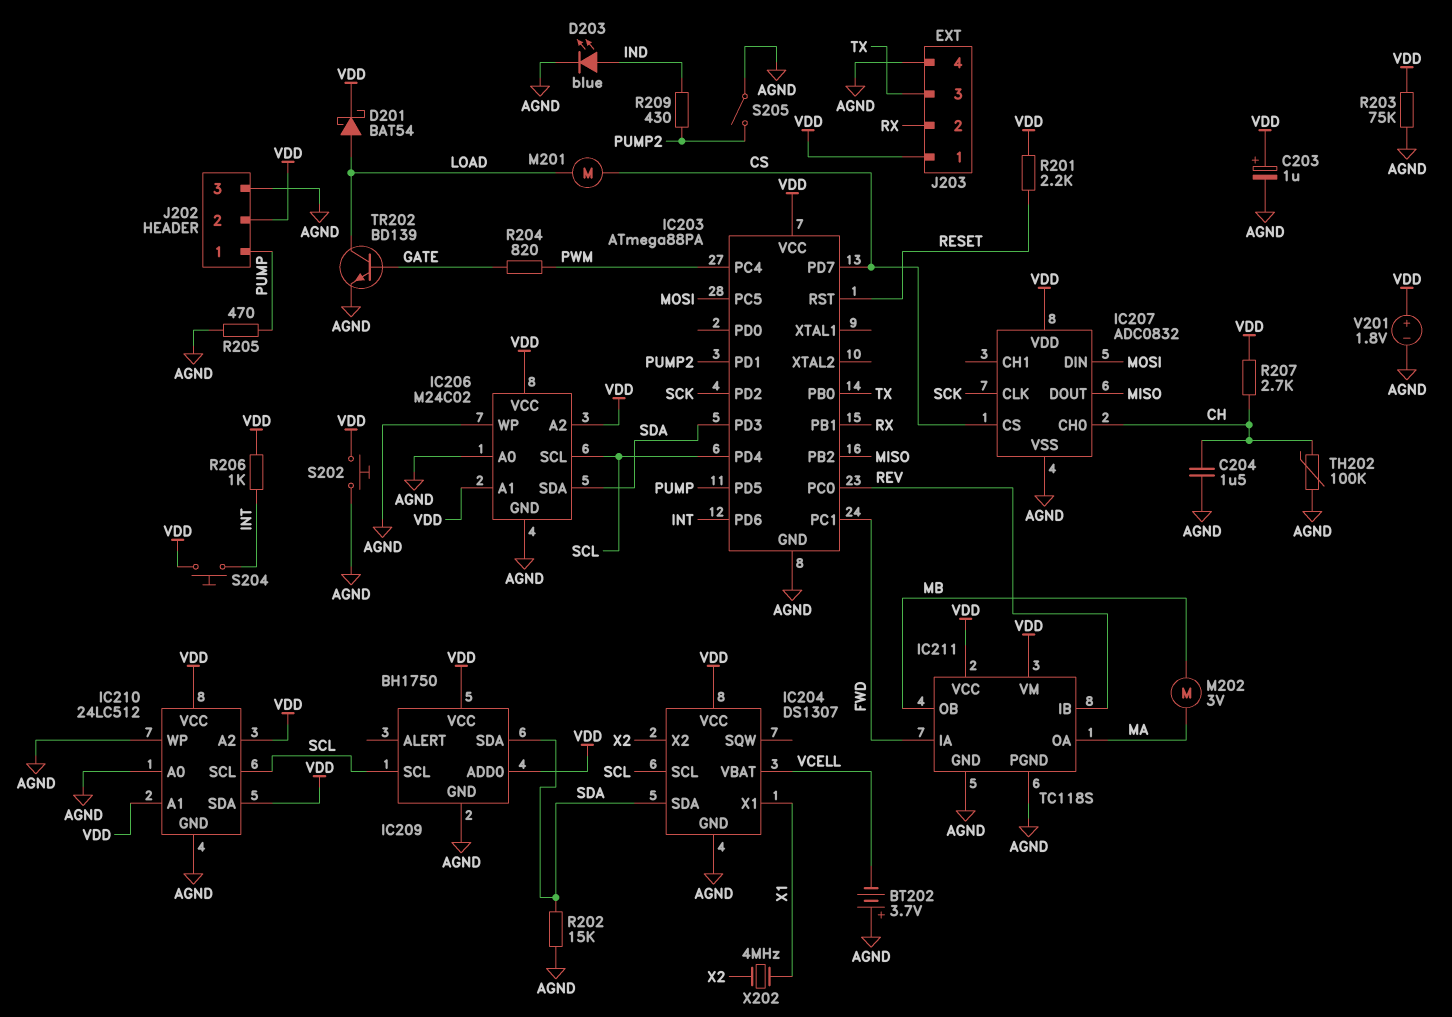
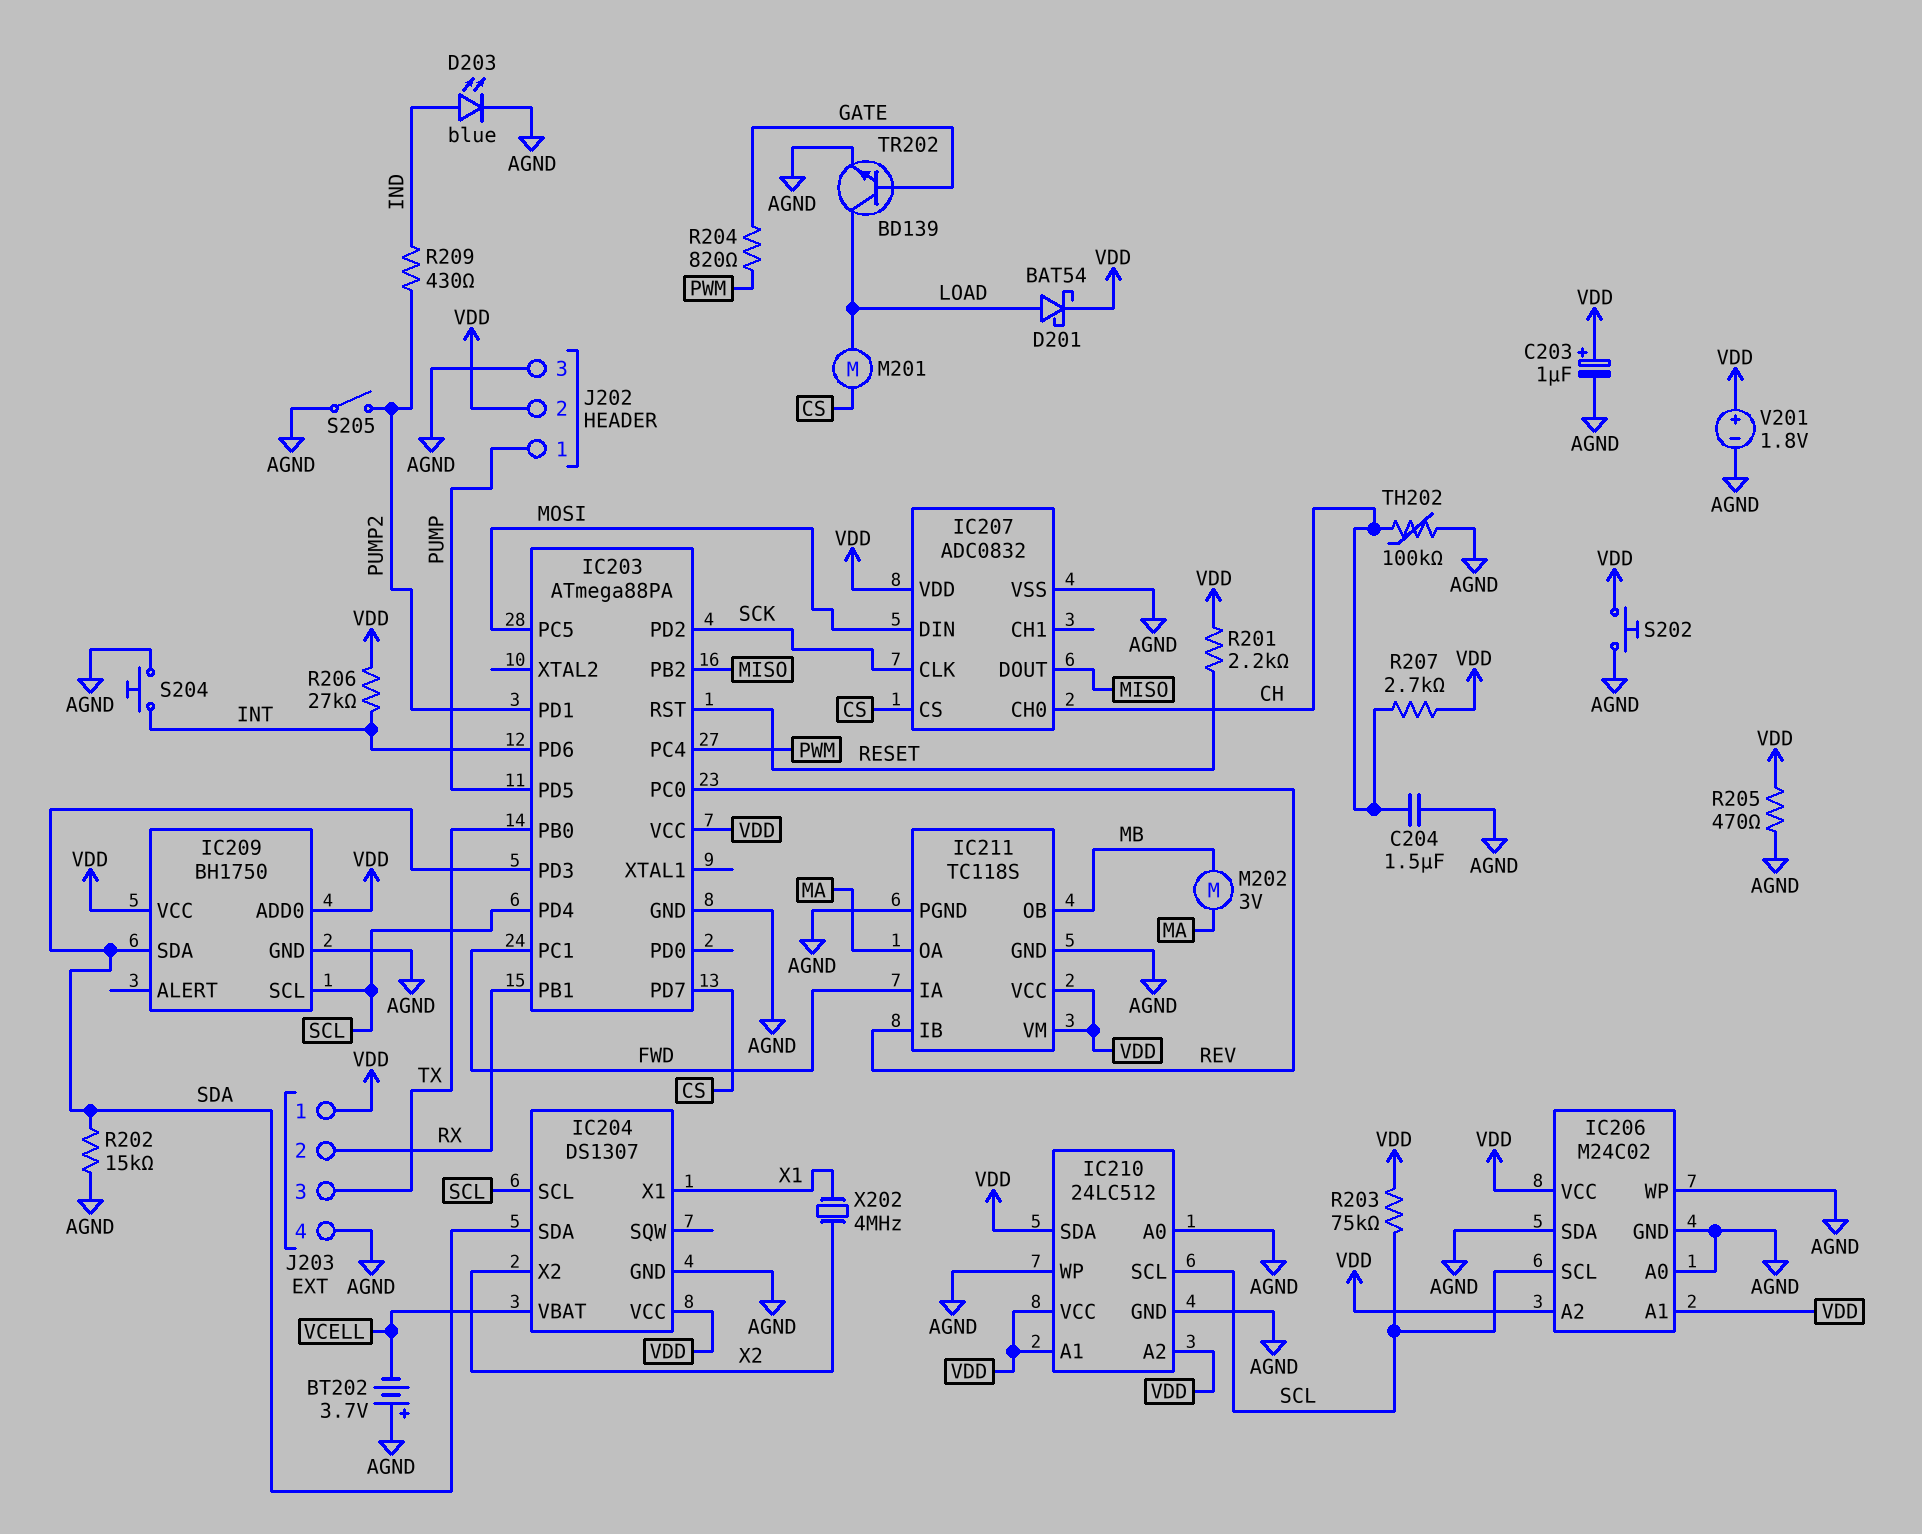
IC206 pin SDA: SDA -> AGND
R203: 75k (AGND, VDD) -> 75k (SCL, VDD)
R205: 470 (AGND, PUMP) -> 470 (AGND, VDD)
R206: 1k (INT, VDD) -> 27k (INT, VDD)
S204: button (INT, VDD) -> button (AGND, INT)

